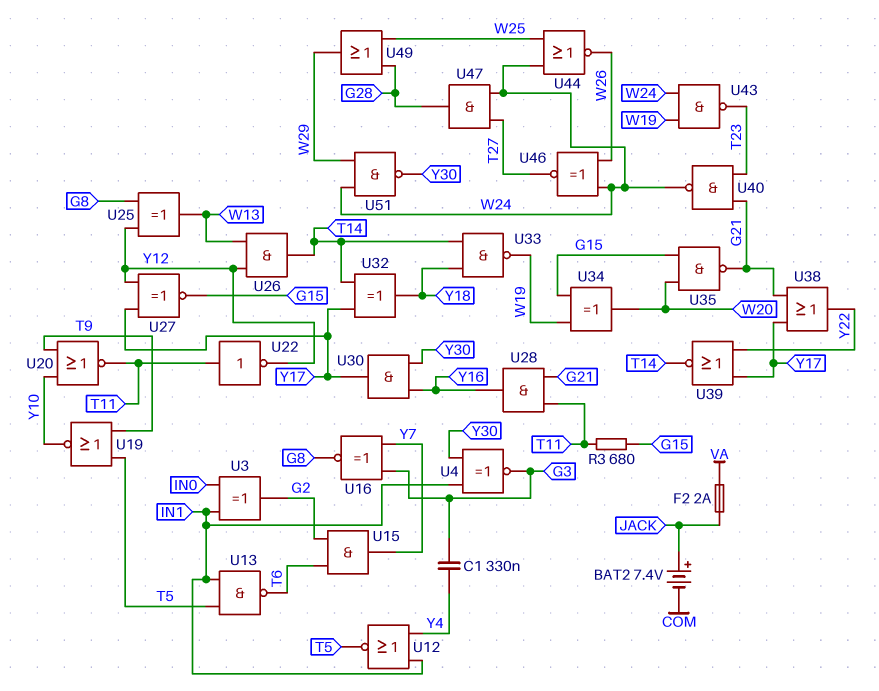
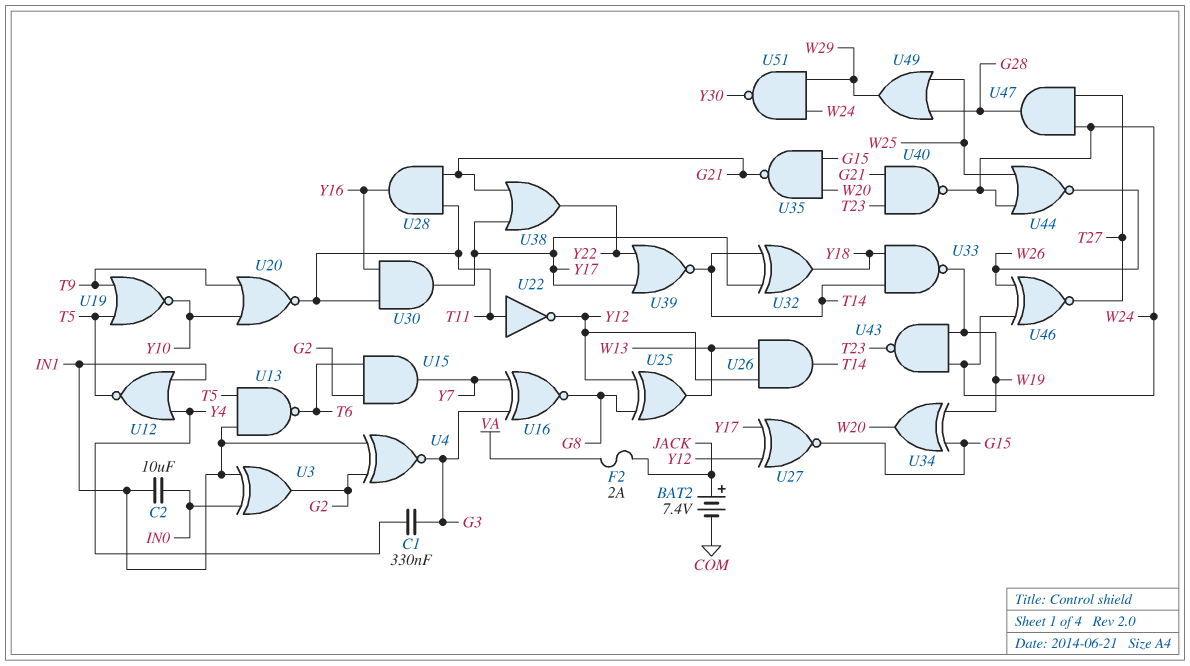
C2: none -> 10uF (IN0, IN1)
R3: 680 (G15, T11) -> none
U4: XNOR (in IN1, in Y30, out G3) -> XNOR (in G2, in IN1, out G3)
U30: AND (in Y16, in Y30, out Y17) -> AND (in T11, in Y16, out Y17)

